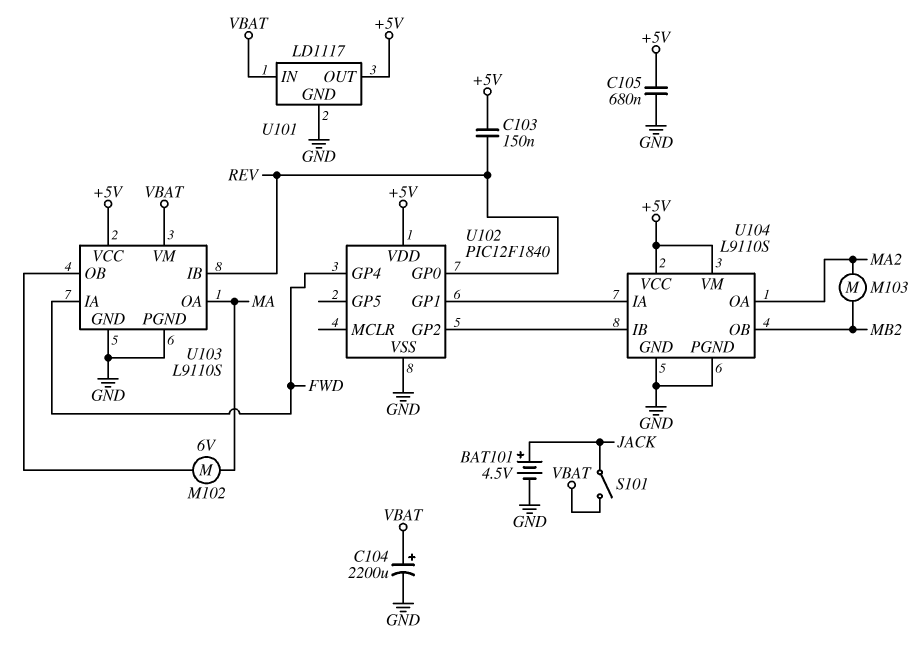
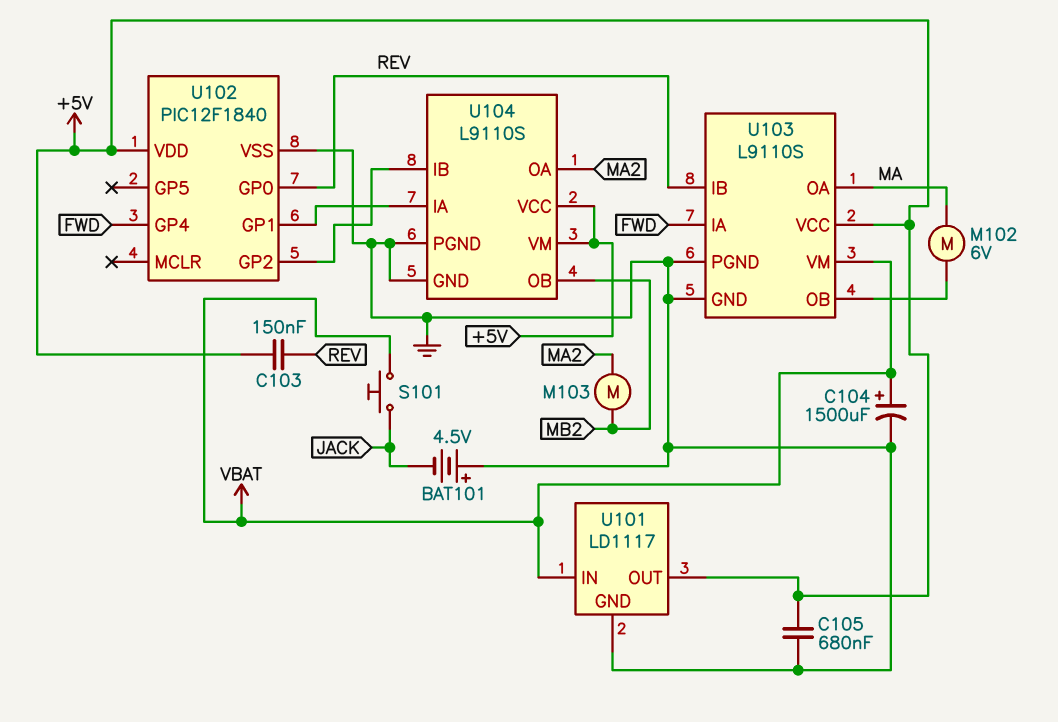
BAT101: 4.5V (plus JACK, minus GND) -> 4.5V (plus GND, minus JACK)
C104: 2200uF (plus VBAT, minus GND) -> 1500uF (plus VBAT, minus GND)
S101: switch (JACK, VBAT) -> button (JACK, VBAT)

